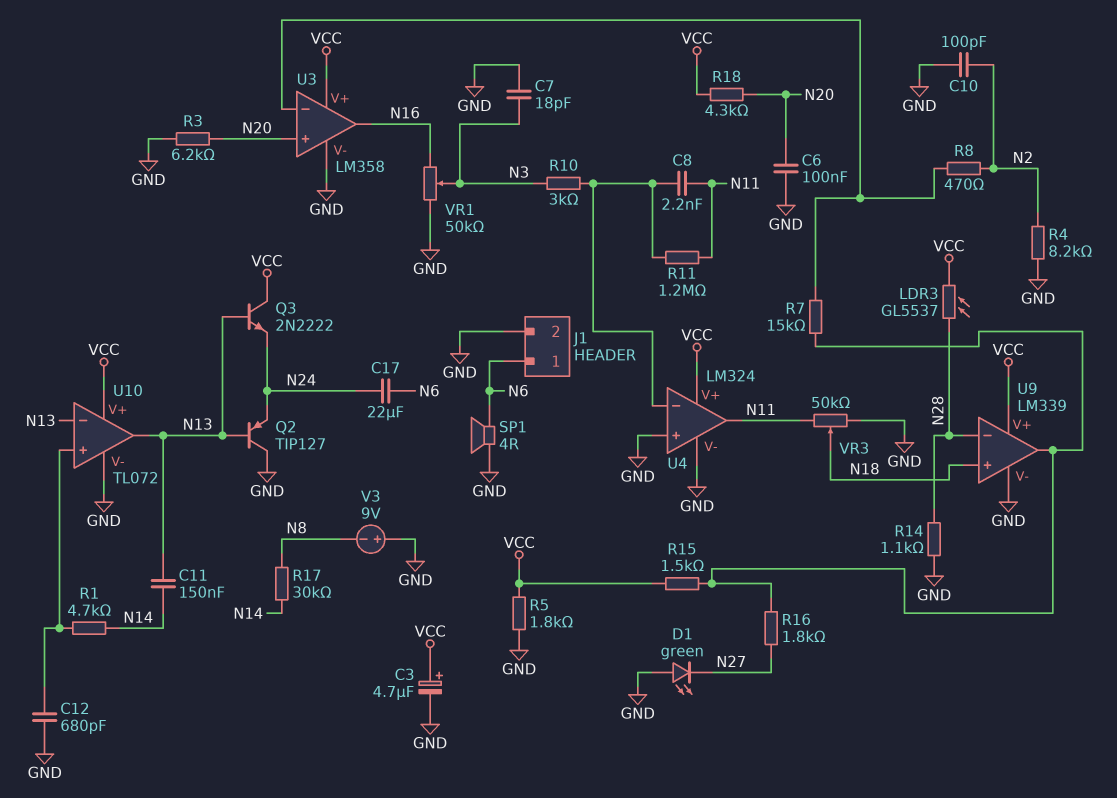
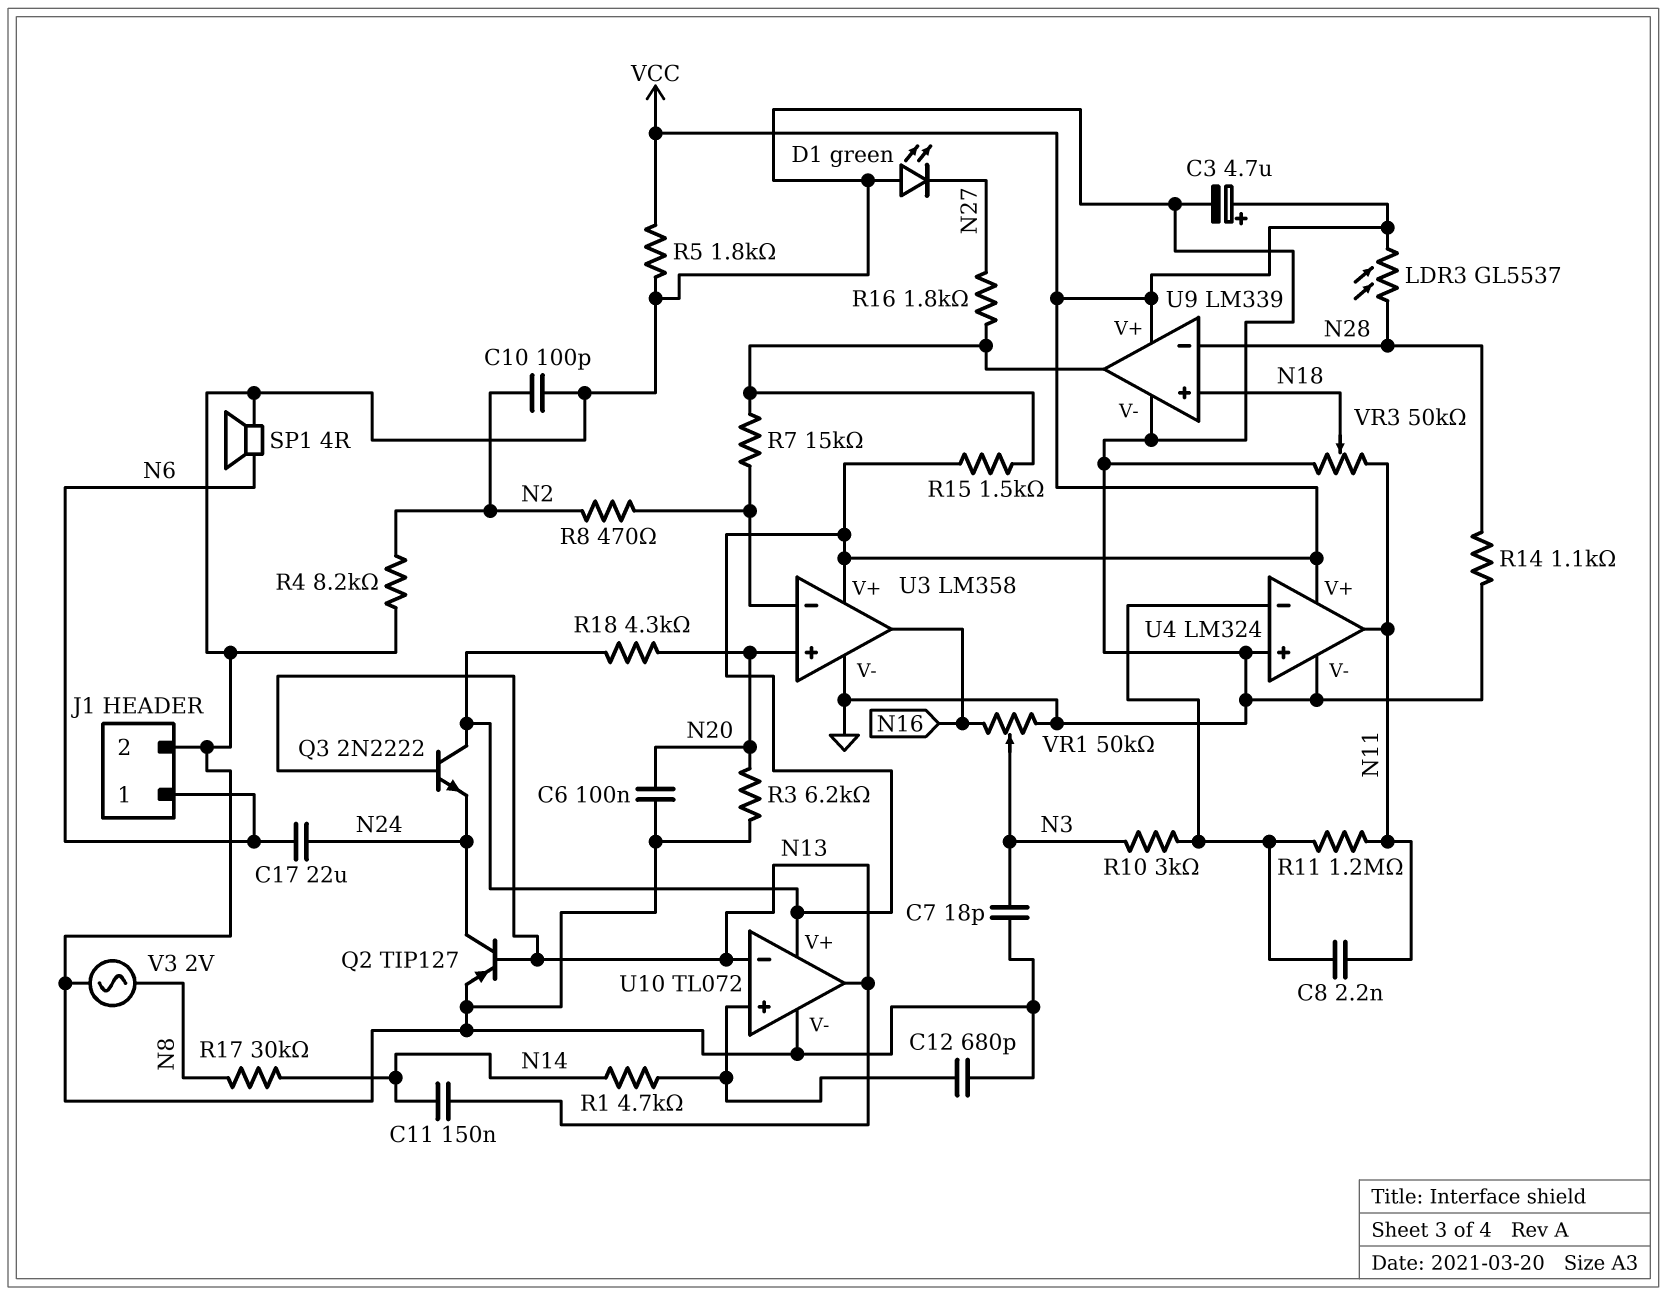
Q2: PNP TIP127 (B N13, C GND, E N24) -> PNP TIP127 (B N13, C N24, E GND)
V3: 9V (plus GND, minus N8) -> AC 2V (GND, N8)

